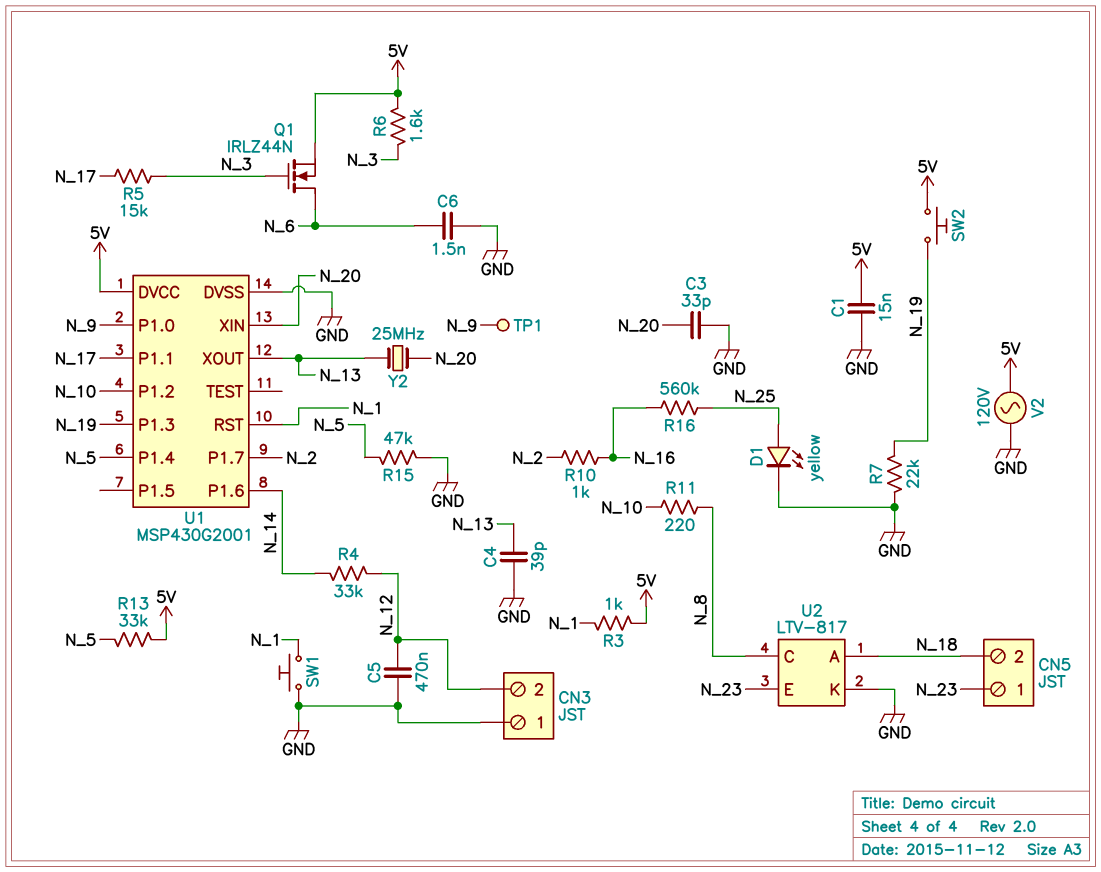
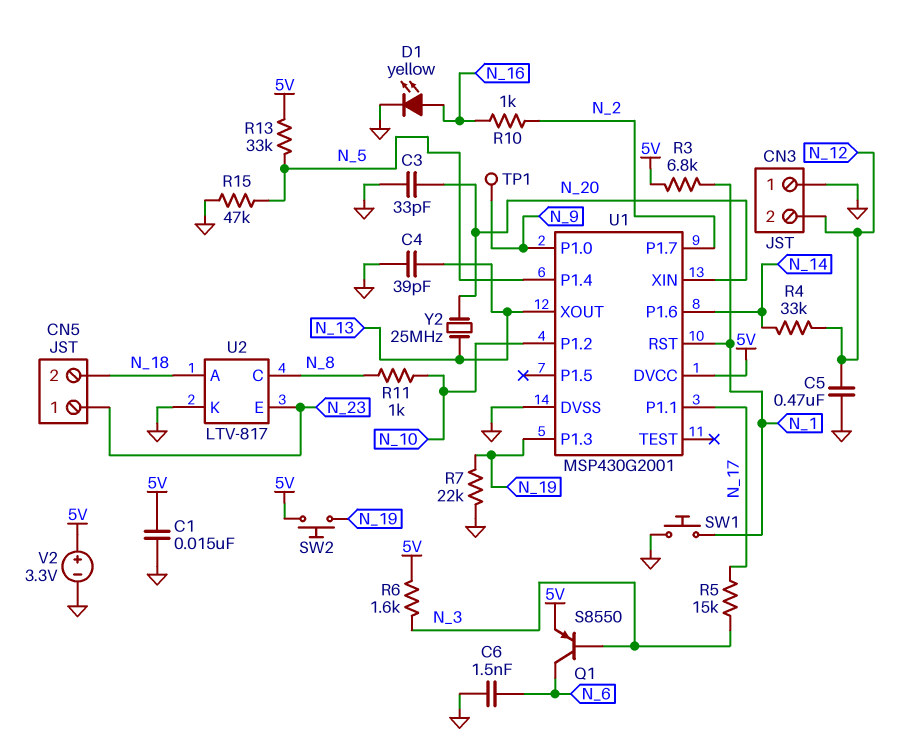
D1: LED yellow (A N_25, K GND) -> LED yellow (A N_16, K GND)
Q1: NMOS IRLZ44N (G N_3, D N_6, S 5V) -> PNP S8550 (B N_3, C N_6, E 5V)
R3: 1k (5V, N_1) -> 6.8k (5V, N_1)
R11: 220 (N_8, N_10) -> 1k (N_8, N_10)
R16: 560k (N_16, N_25) -> none
V2: AC 120V (5V, GND) -> 3.3V (plus 5V, minus GND)

